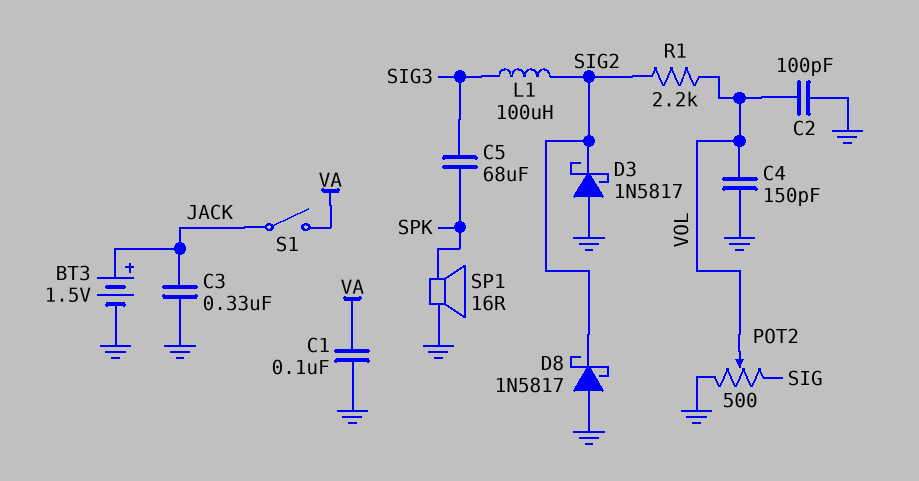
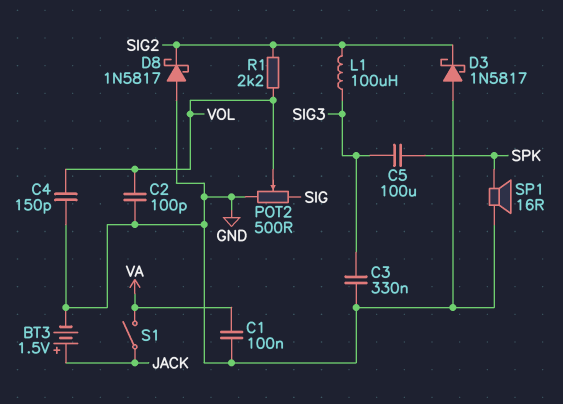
C3: 330nF (GND, JACK) -> 330nF (GND, SIG3)
C5: 68uF (SIG3, SPK) -> 100uF (SIG3, SPK)

